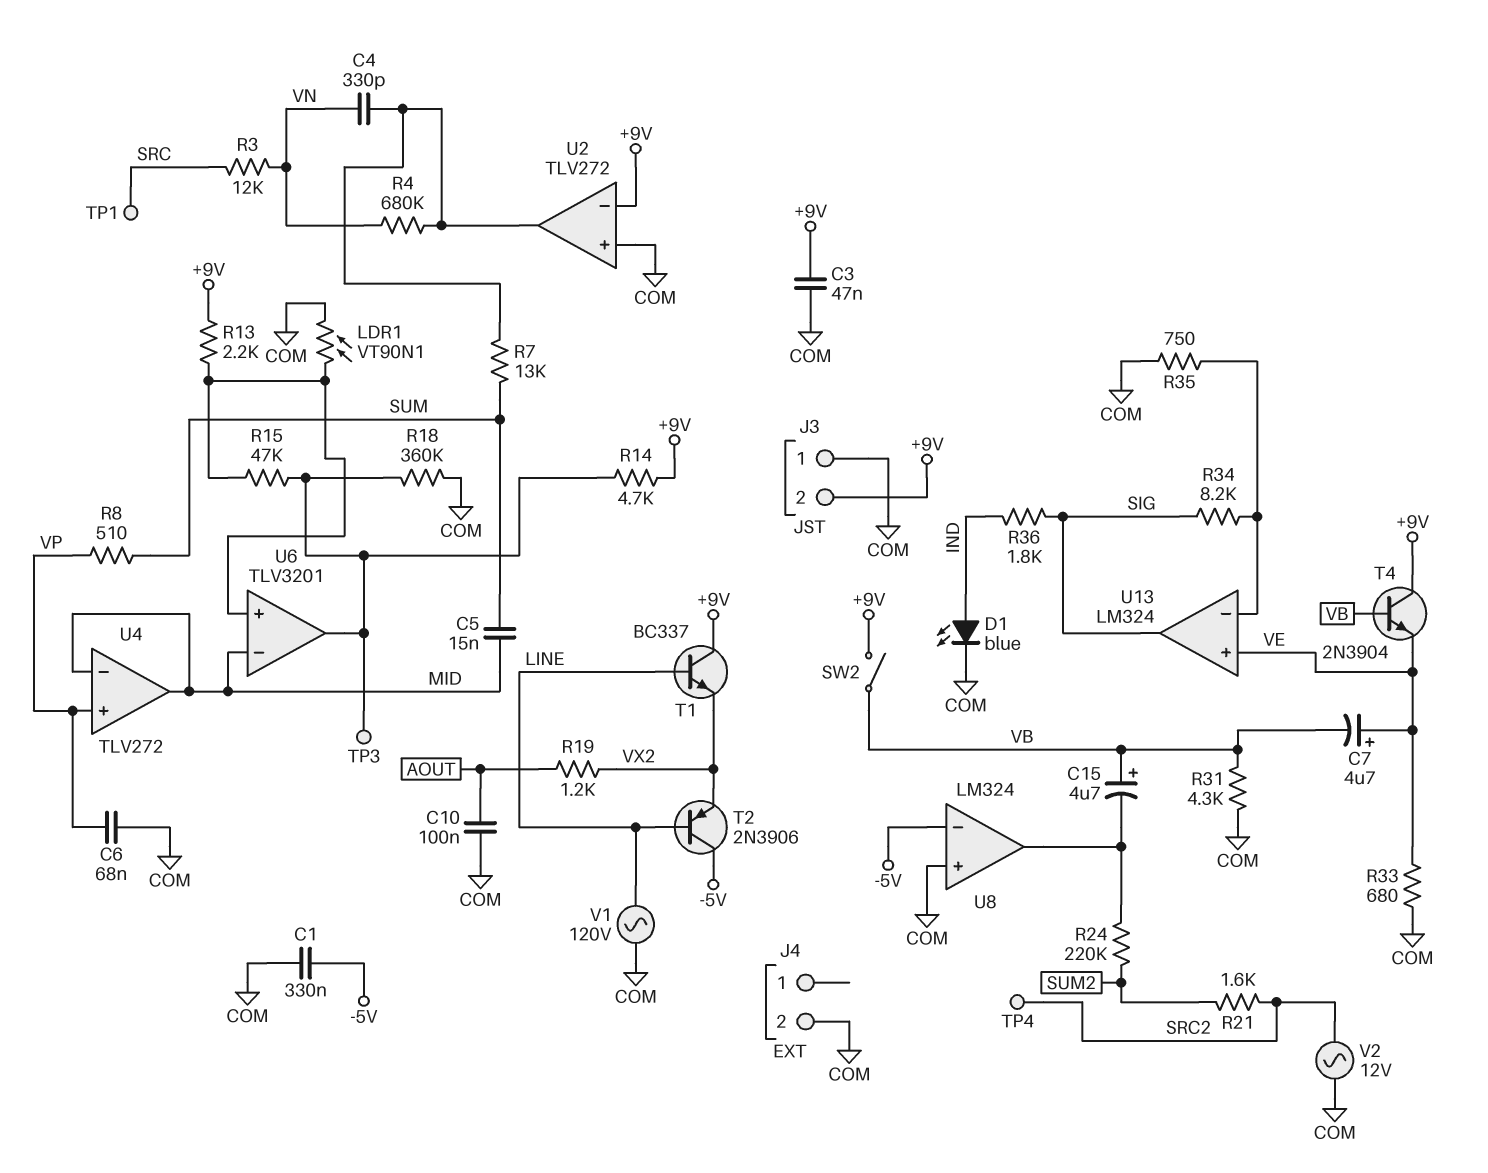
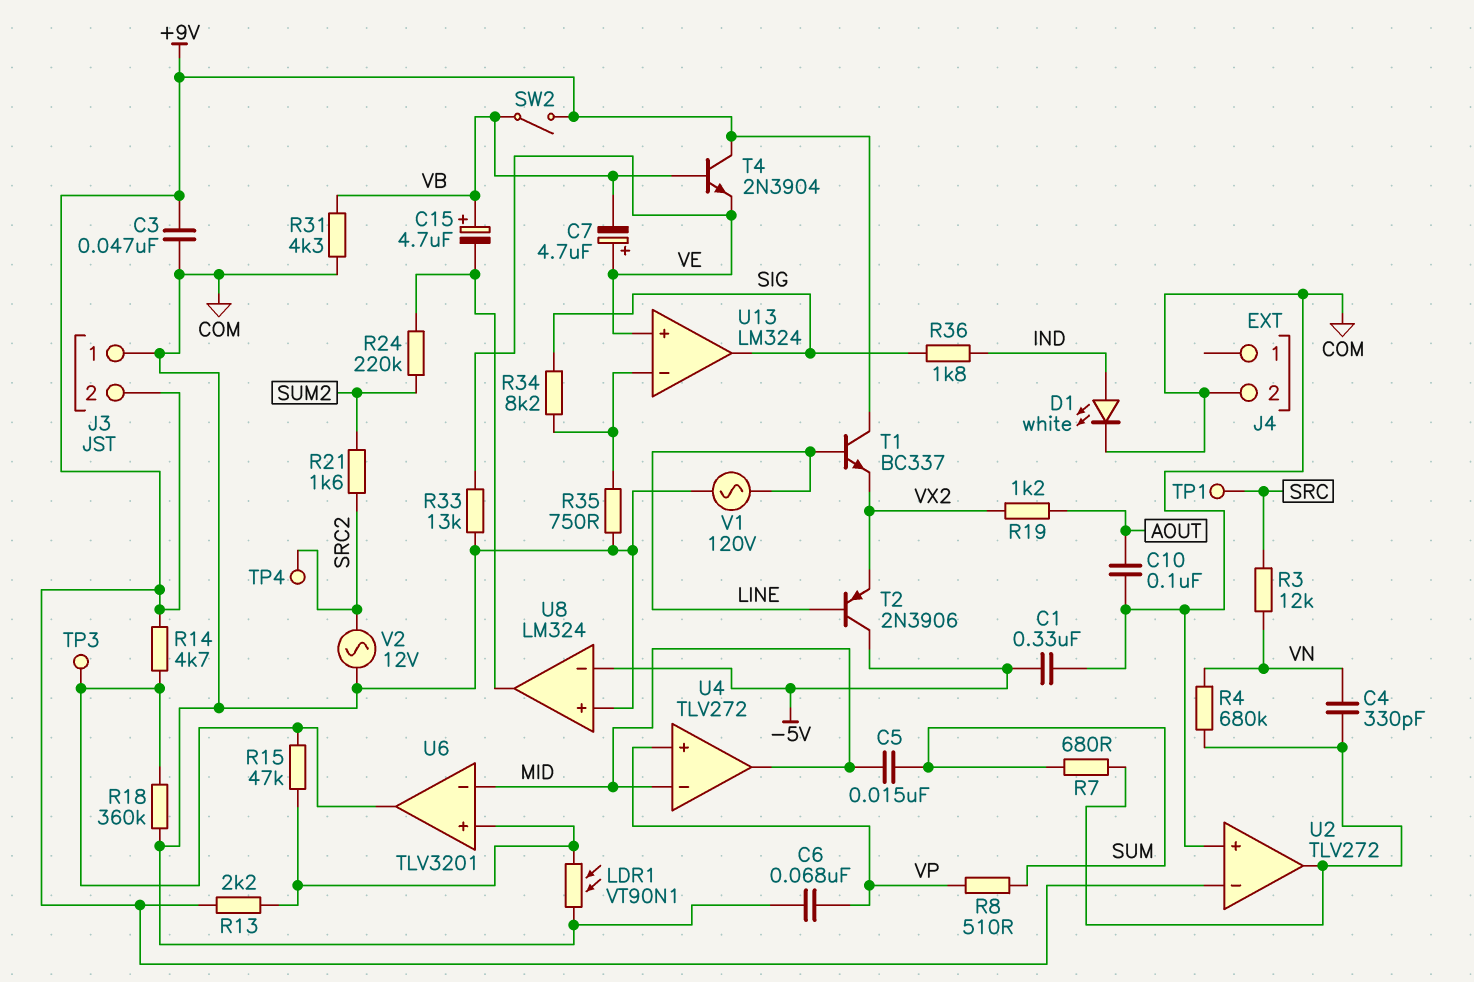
D1: LED blue (A IND, K COM) -> LED white (A IND, K COM)
R7: 13k (SUM, U2/out) -> 680 (SUM, U2/out)
R33: 680 (COM, VE) -> 13k (COM, VE)

